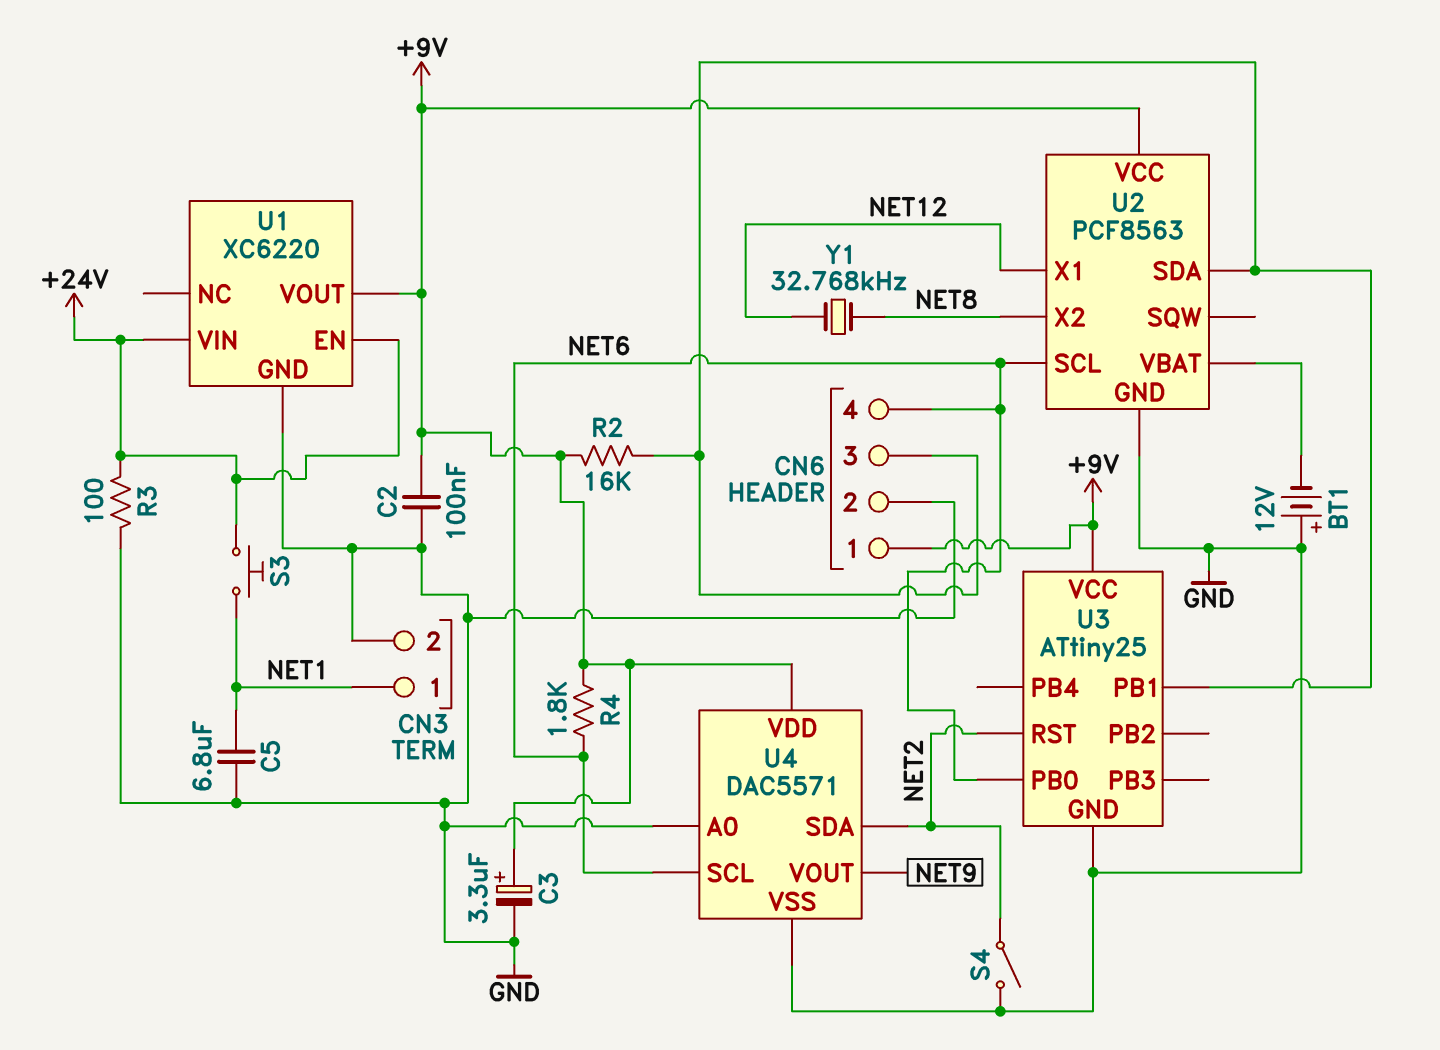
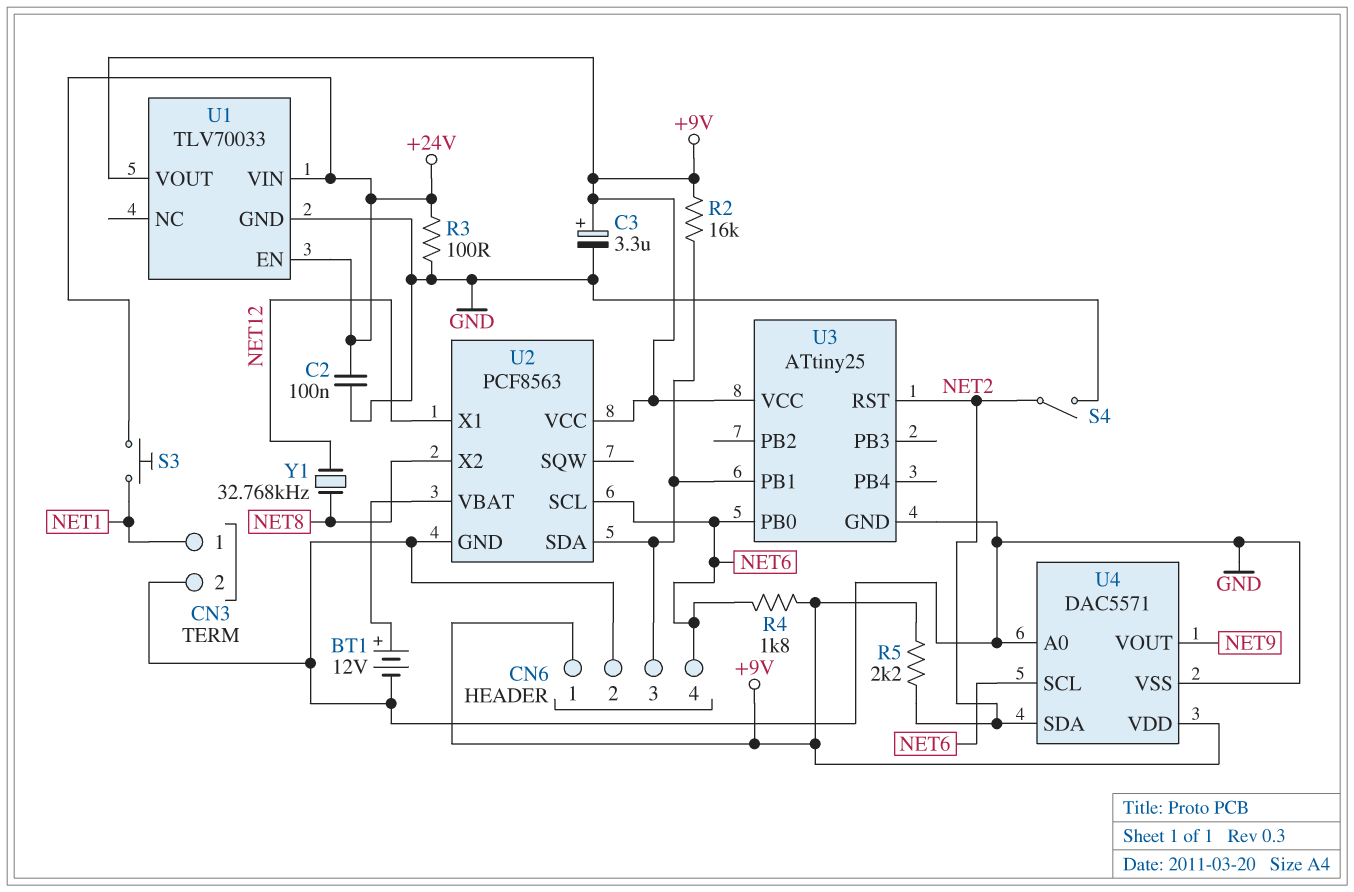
BT1: 12V (plus GND, minus U2/VBAT) -> 12V (plus U2/VBAT, minus GND)
C2: 100nF (+9V, GND) -> 100nF (+24V, GND)
C5: 6.8uF (GND, NET1) -> none
R5: none -> 2.2k (+9V, NET2)
U1: XC6220 -> TLV70033

